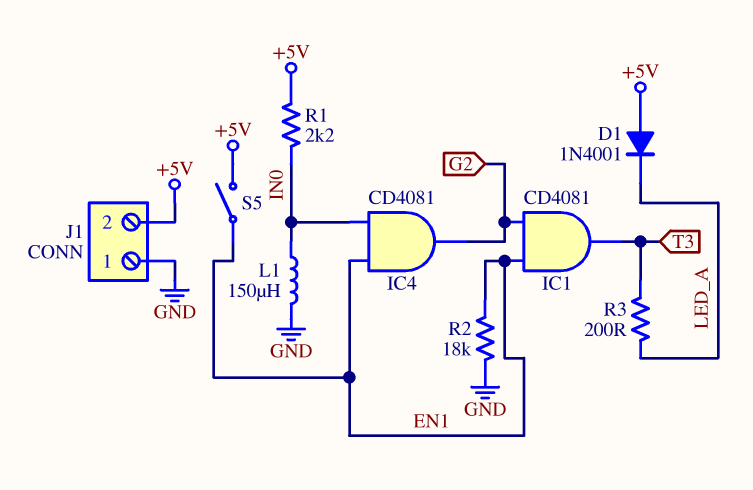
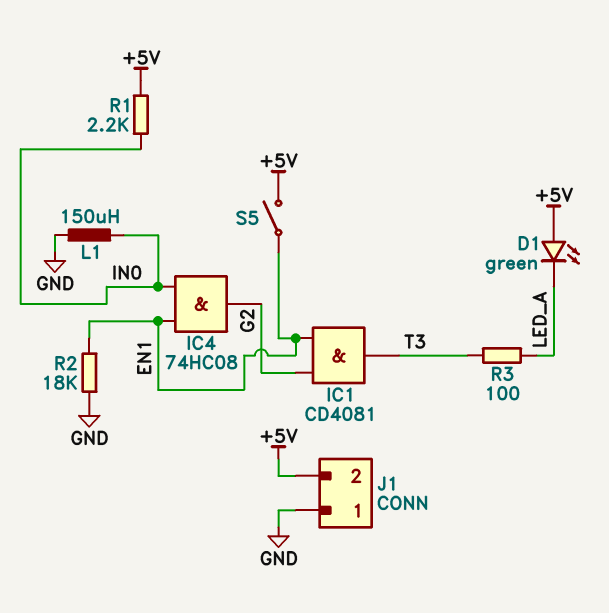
D1: diode 1N4001 (A +5V, K LED_A) -> LED green (A +5V, K LED_A)
IC4: AND CD4081 (in EN1, in IN0, out G2) -> AND 74HC08 (in EN1, in IN0, out G2)
R3: 200 (LED_A, T3) -> 100 (LED_A, T3)

